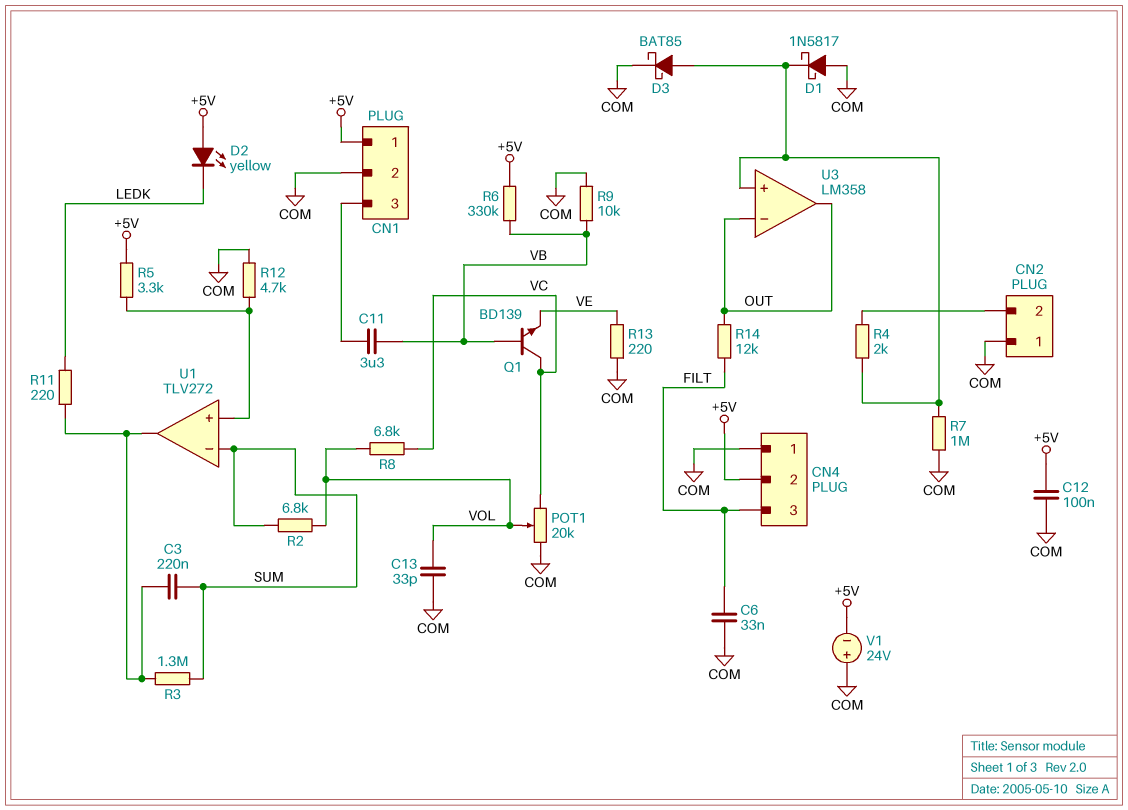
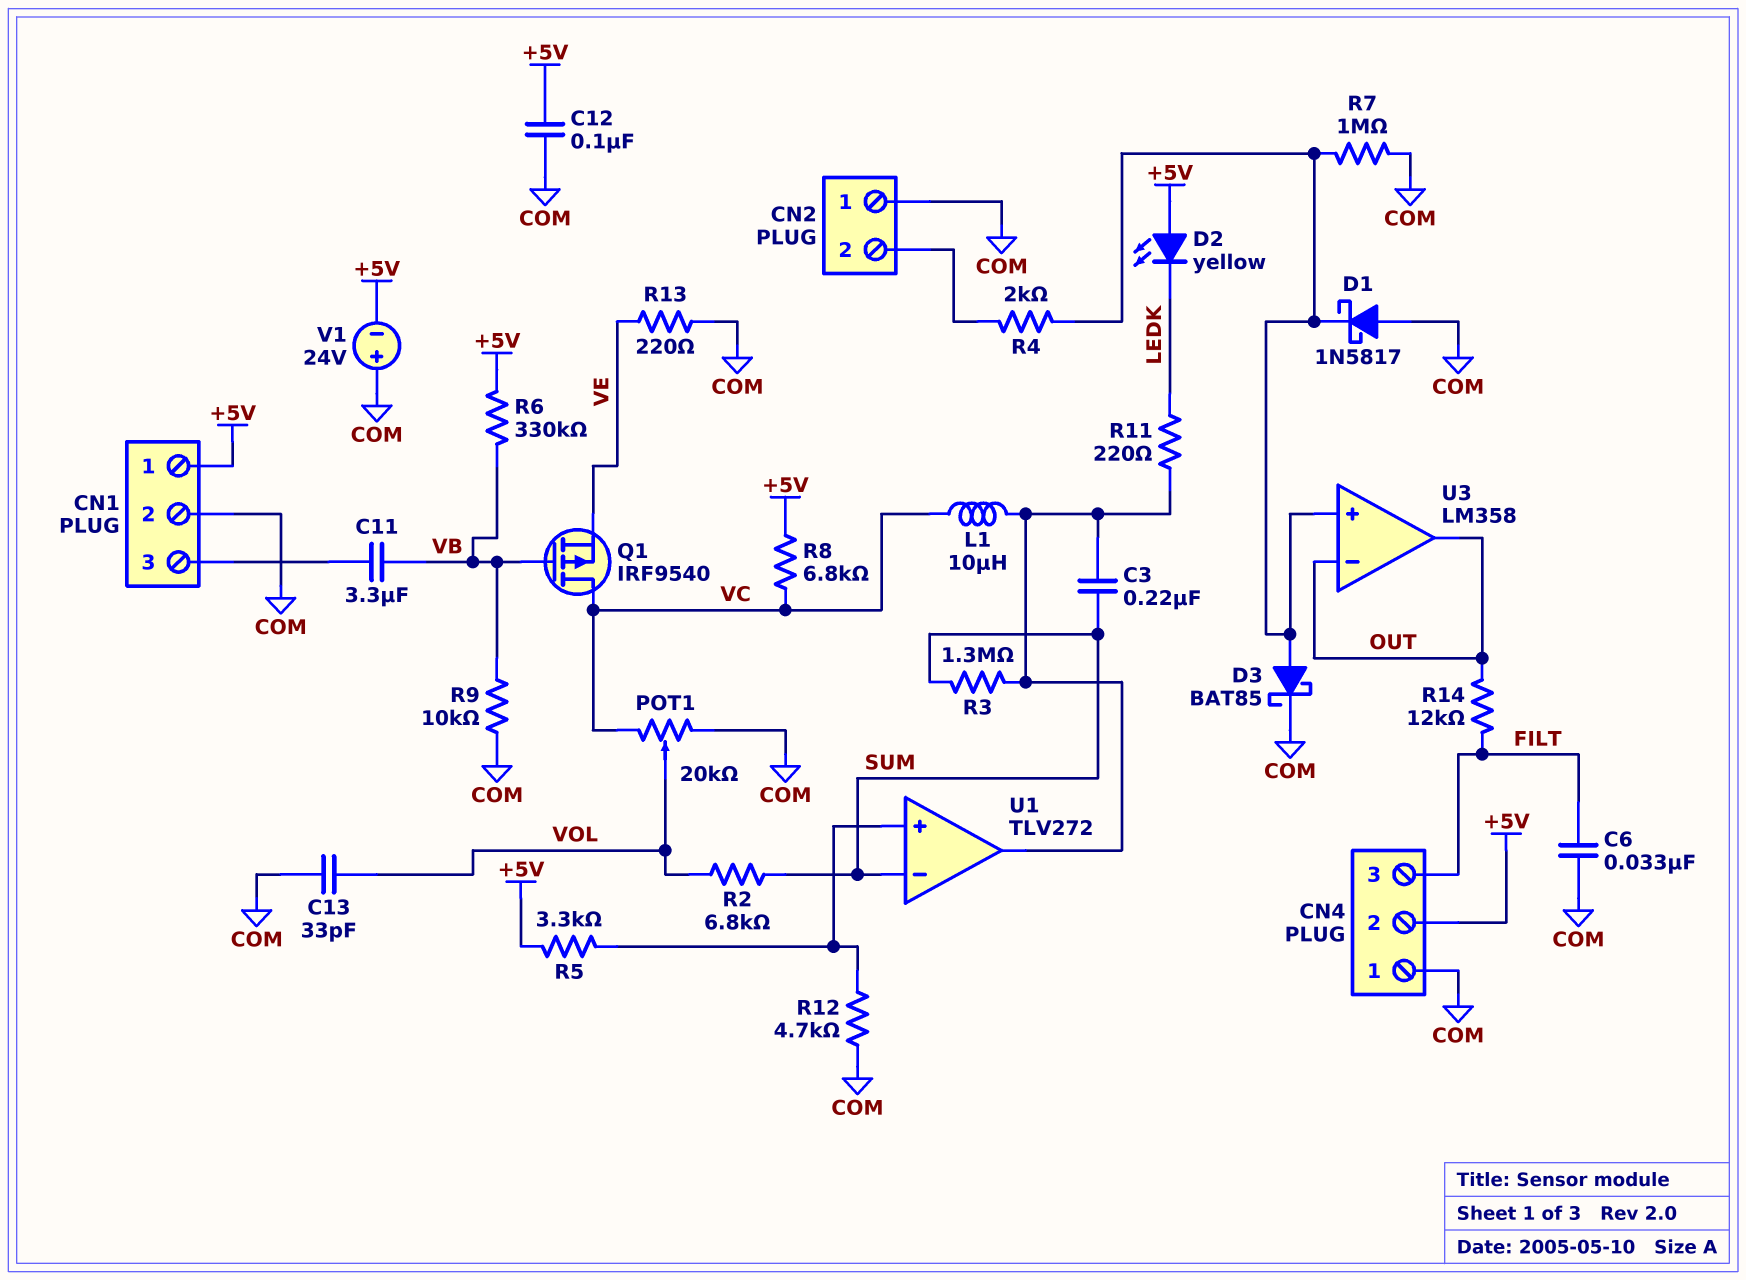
L1: none -> 10uH (U1/out, VC)
Q1: NPN BD139 (B VB, C VC, E VE) -> PMOS IRF9540 (G VB, D VC, S VE)
R8: 6.8k (VC, VOL) -> 6.8k (+5V, VC)

